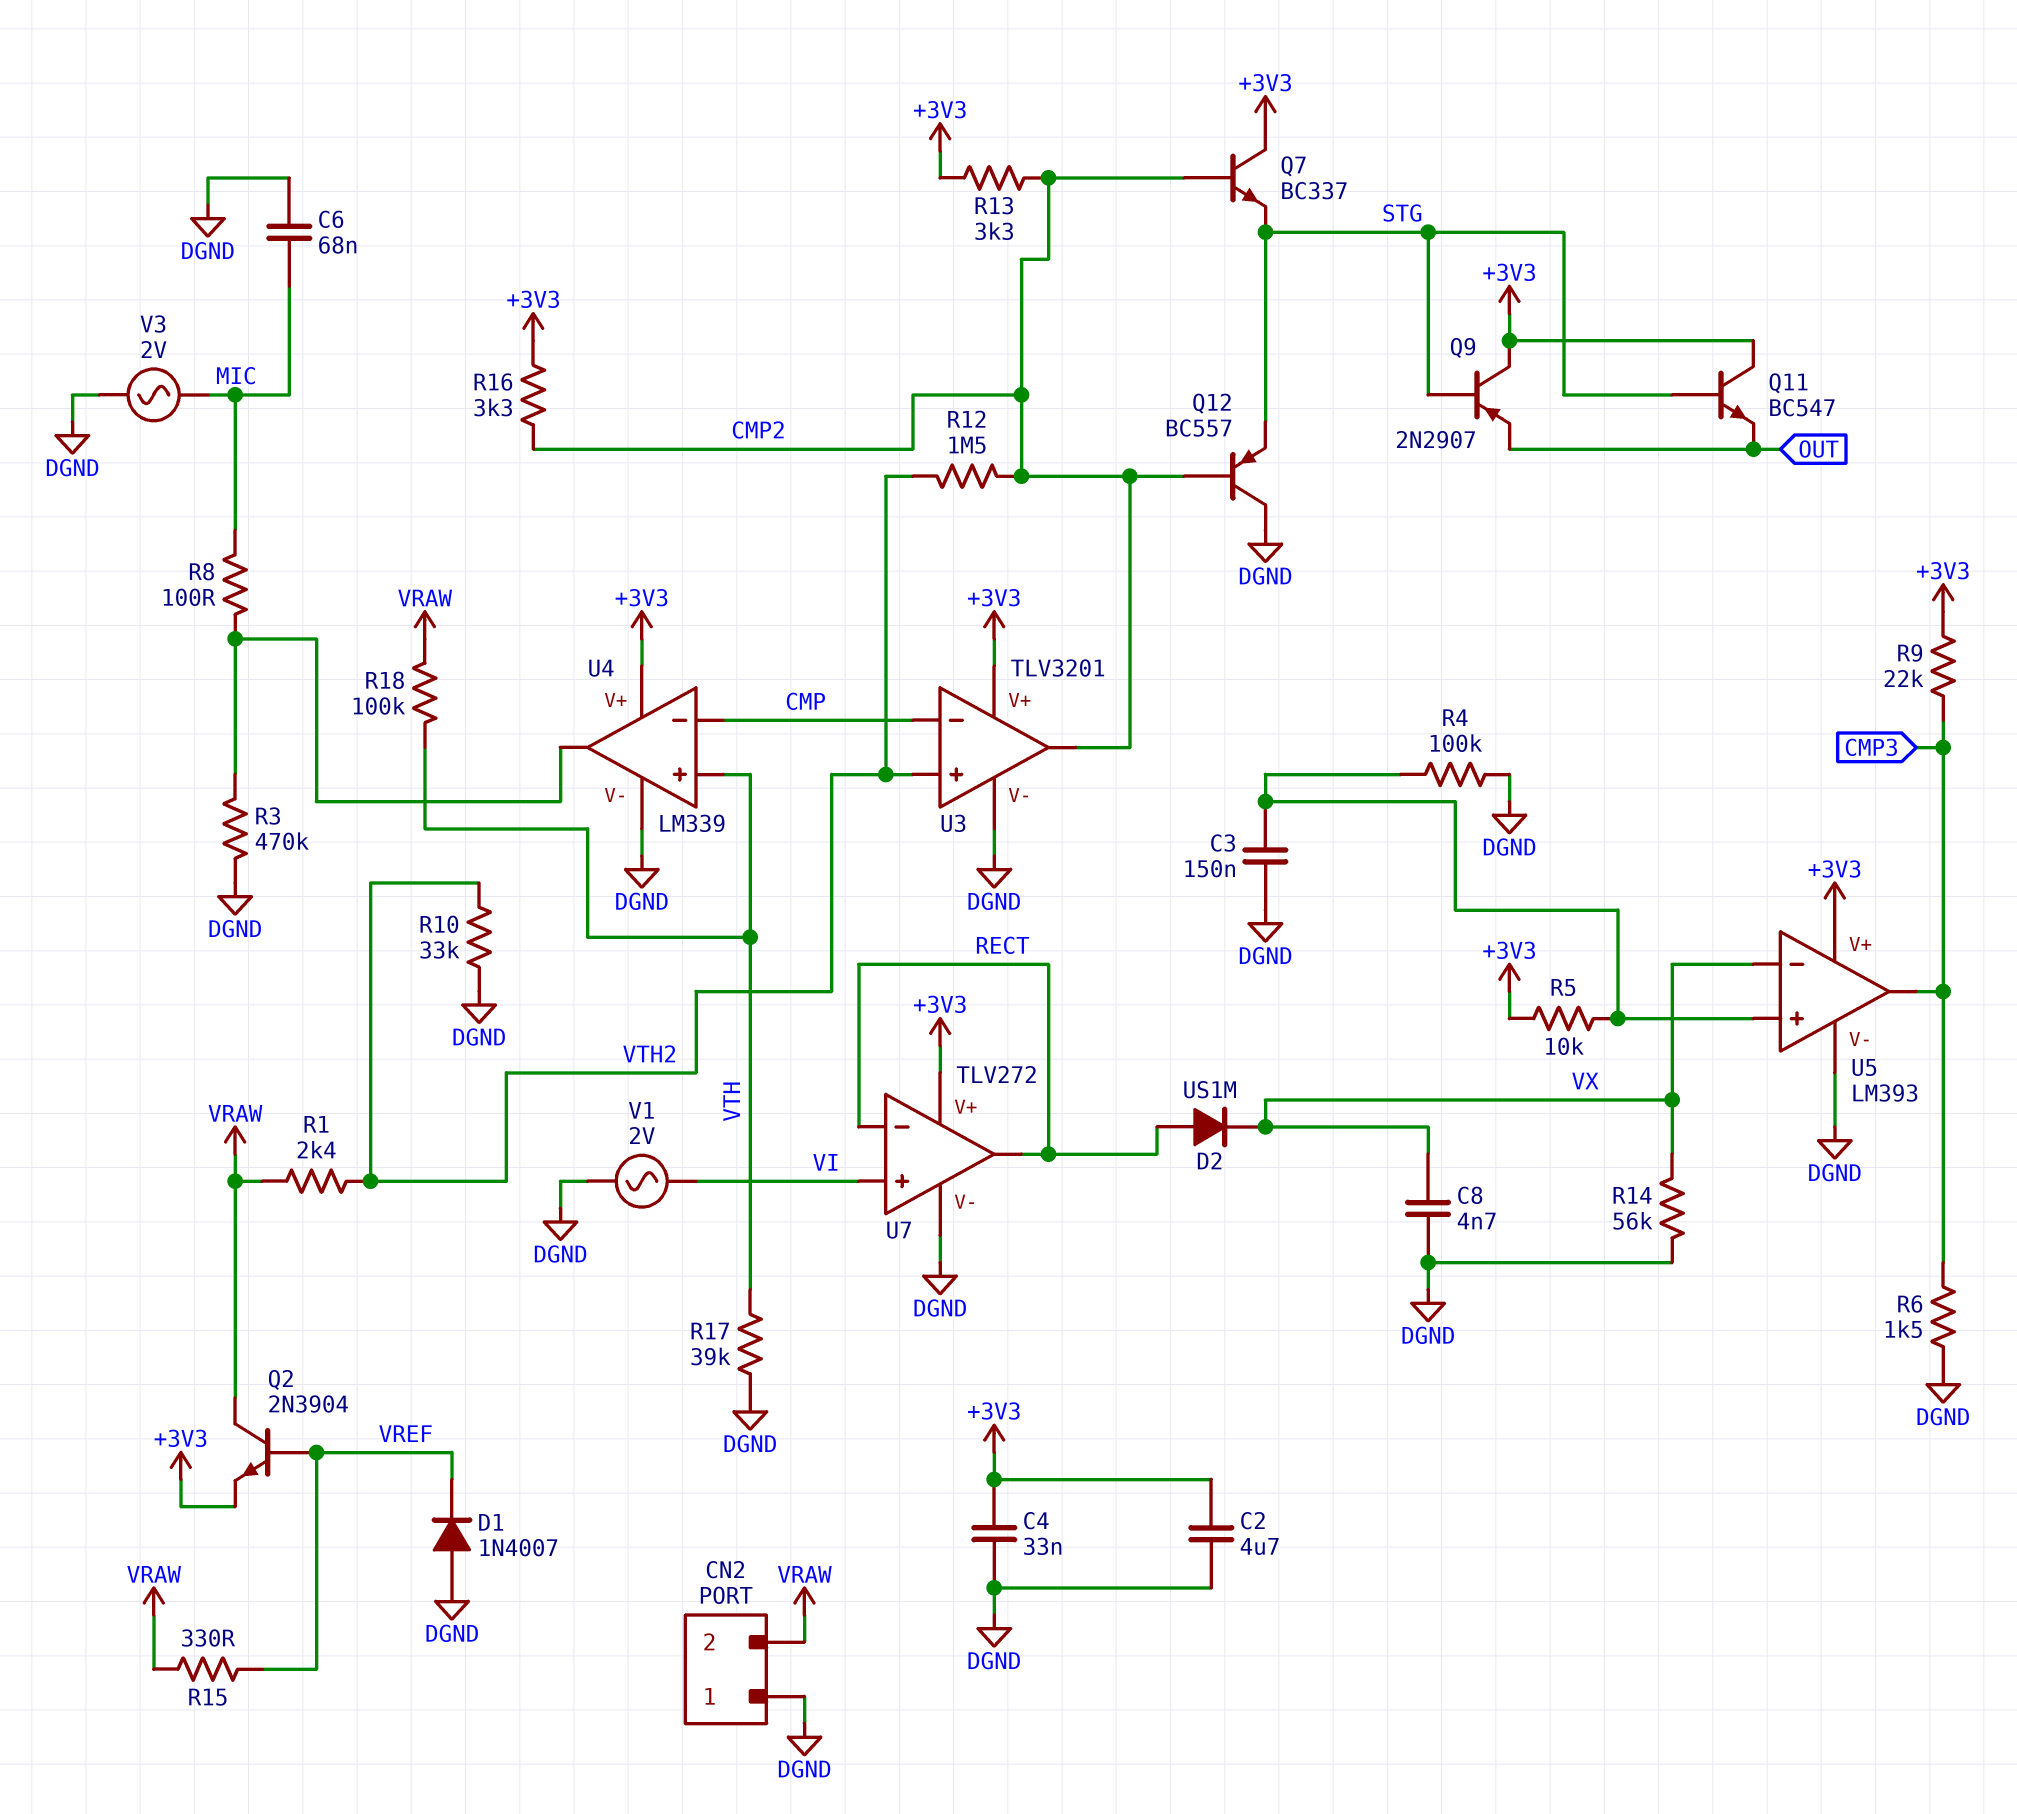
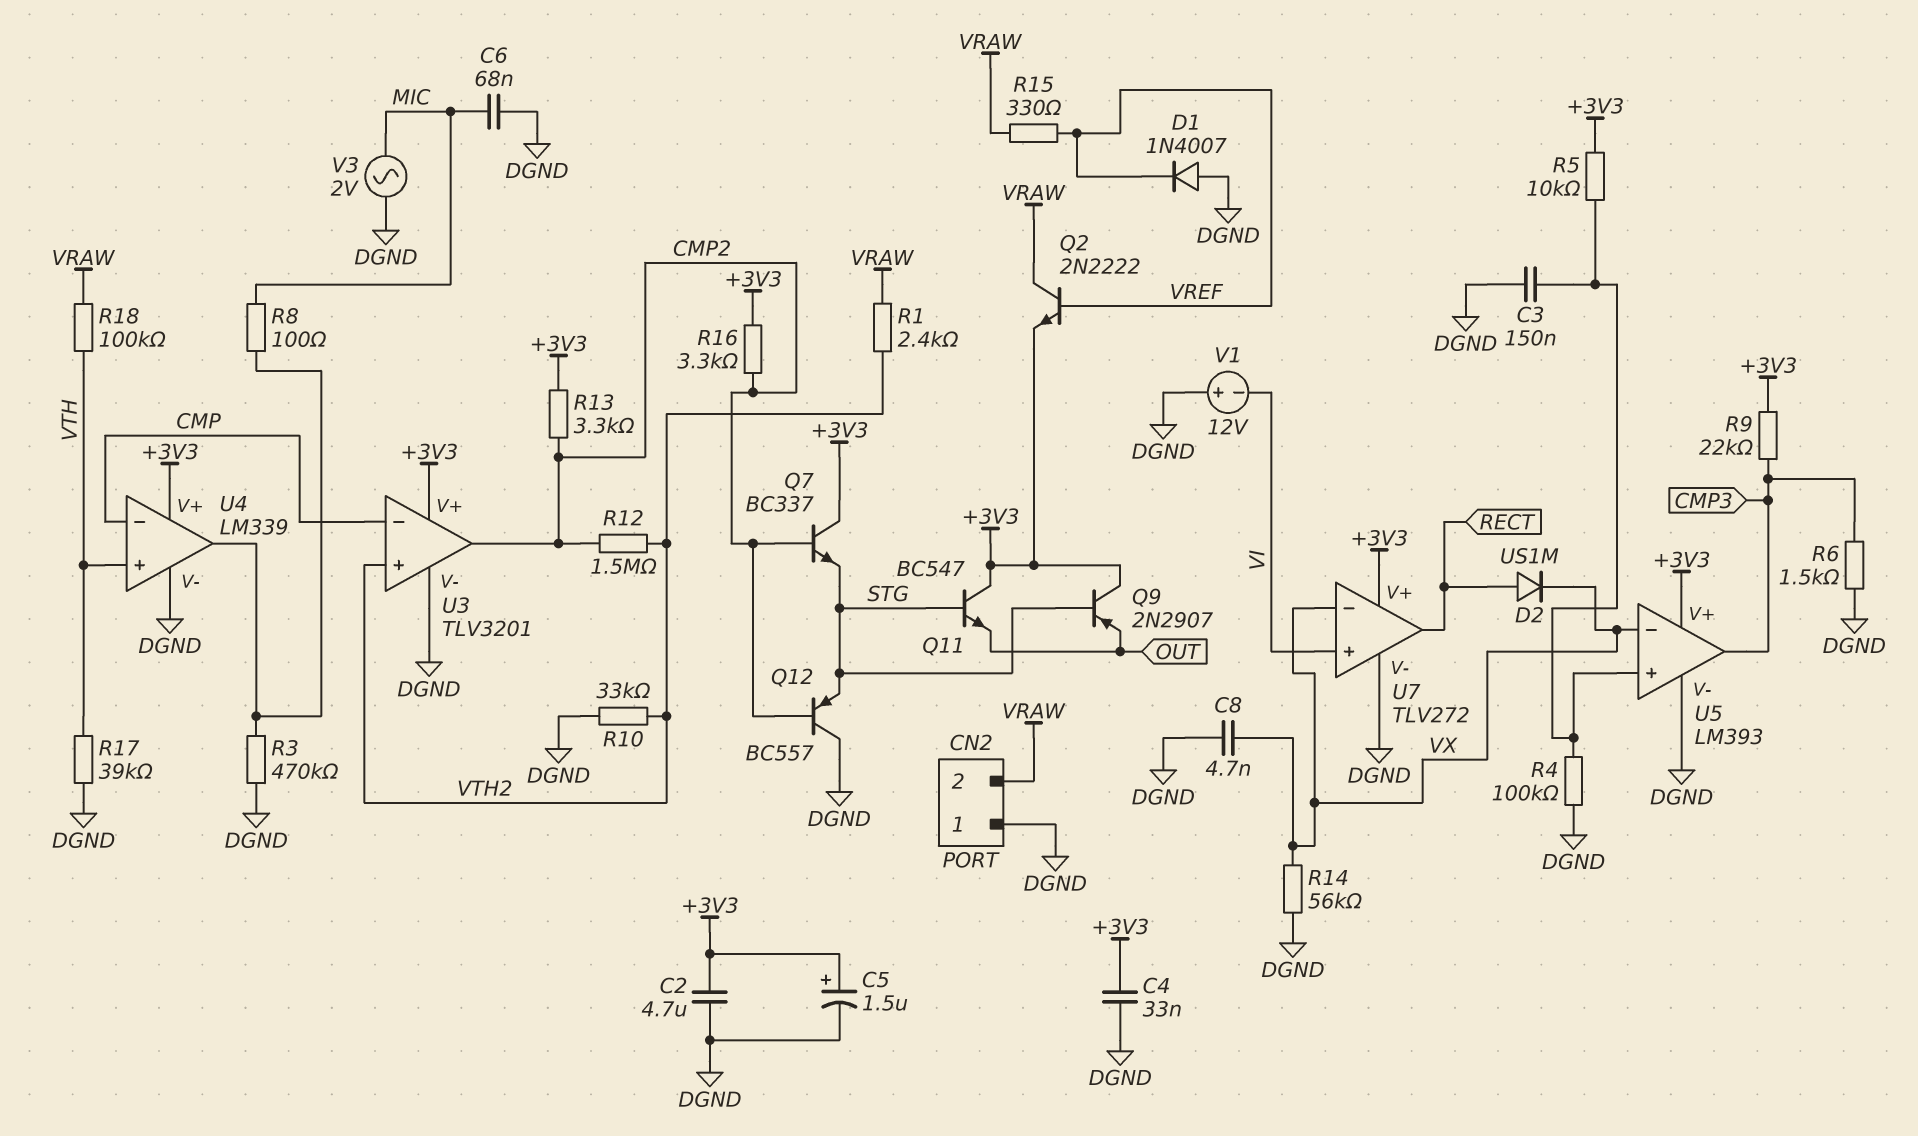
C5: none -> 1.5uF (plus +3V3, minus DGND)
Q2: NPN 2N3904 (B VREF, C VRAW, E +3V3) -> NPN 2N2222 (B VREF, C VRAW, E +3V3)
U7 pin in-: RECT -> VX
V1: AC 2V (DGND, VI) -> 12V (plus DGND, minus VI)

